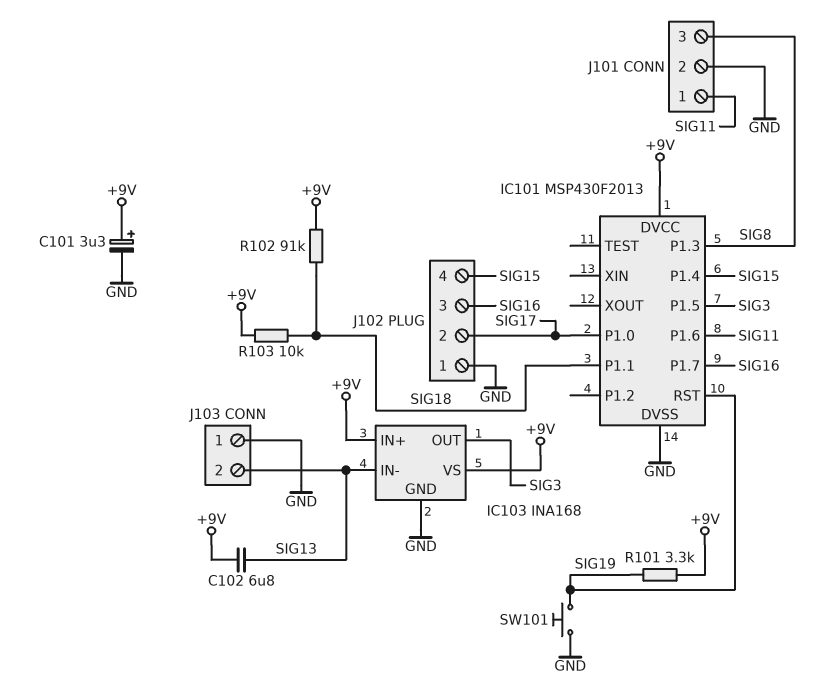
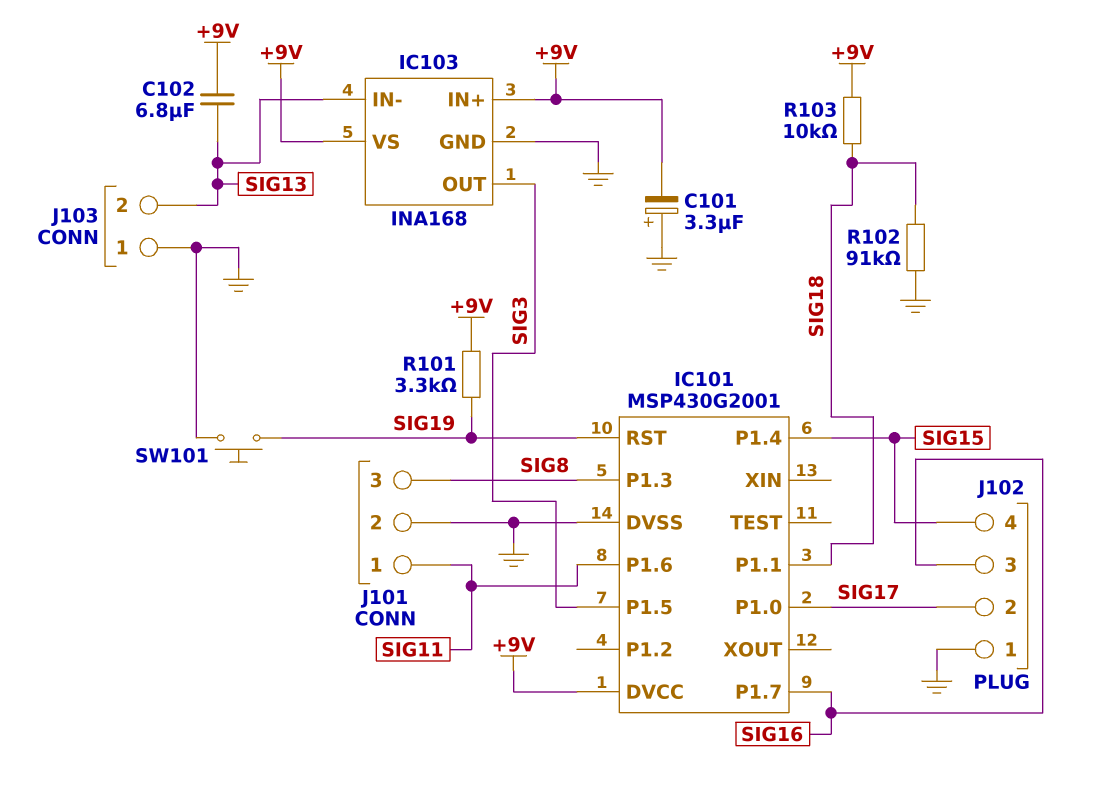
C101: 3.3uF (plus +9V, minus GND) -> 3.3uF (plus GND, minus +9V)
IC101: MSP430F2013 -> MSP430G2001
R102: 91k (+9V, SIG18) -> 91k (GND, SIG18)

